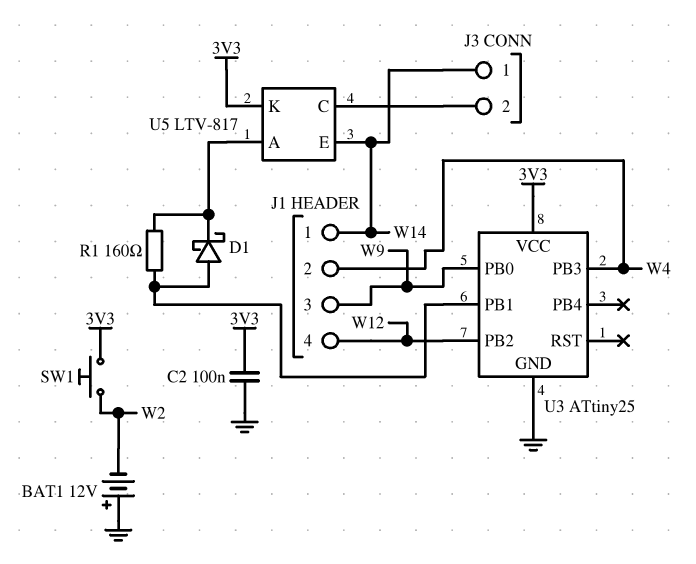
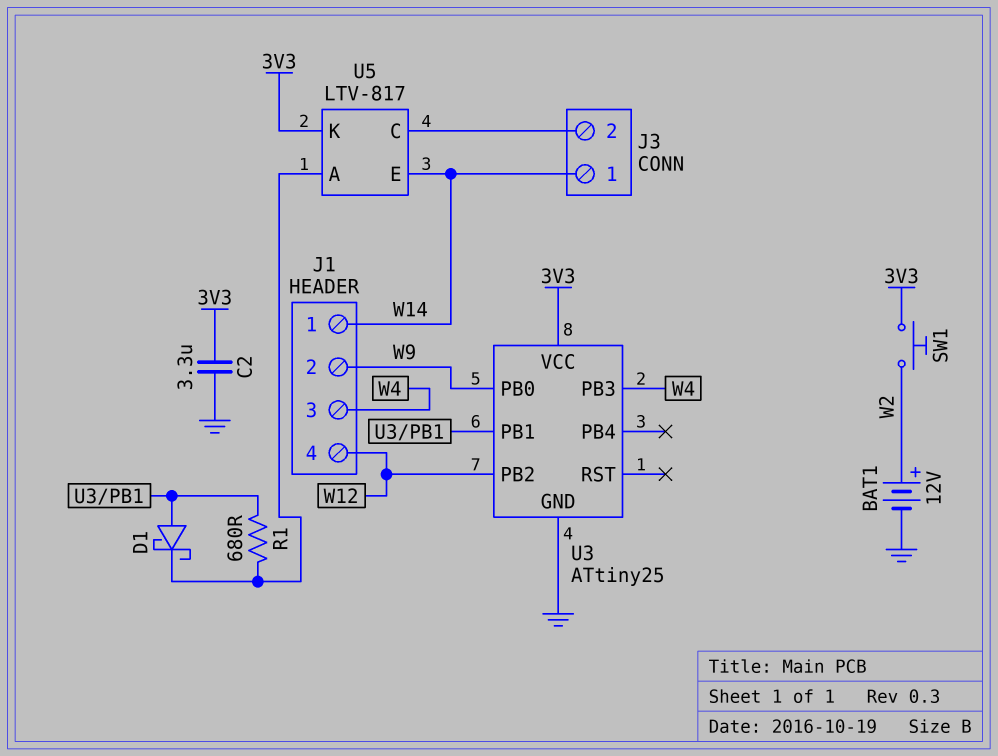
BAT1: 12V (plus GND, minus W2) -> 12V (plus W2, minus GND)
C2: 100nF (3V3, GND) -> 3.3uF (3V3, GND)
J1 pin 2: W4 -> W9
J1 pin 3: W9 -> W4
R1: 160 (U3/PB1, U5/A) -> 680 (U3/PB1, U5/A)

